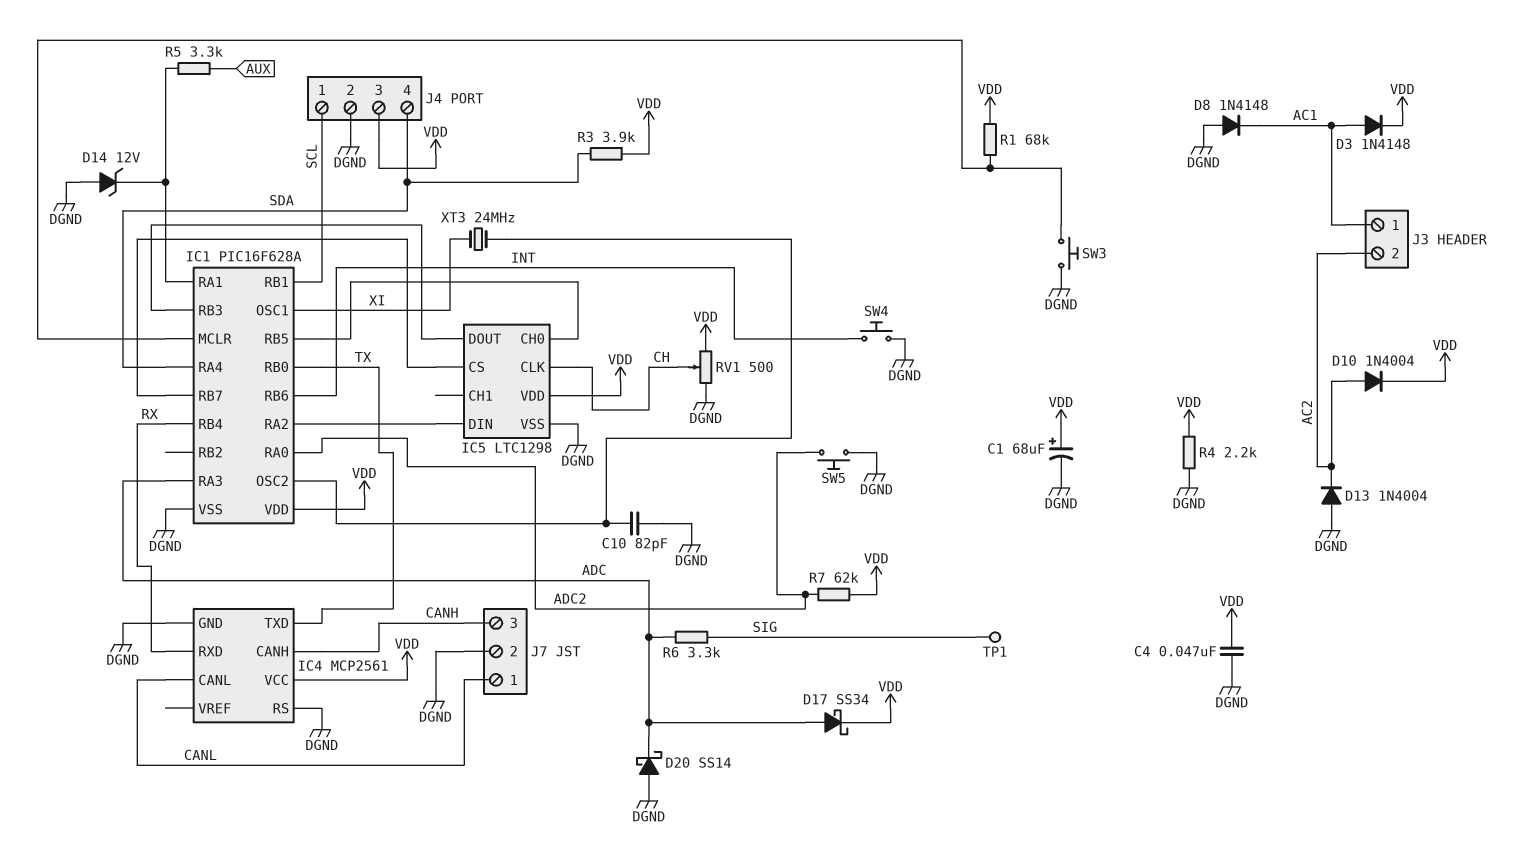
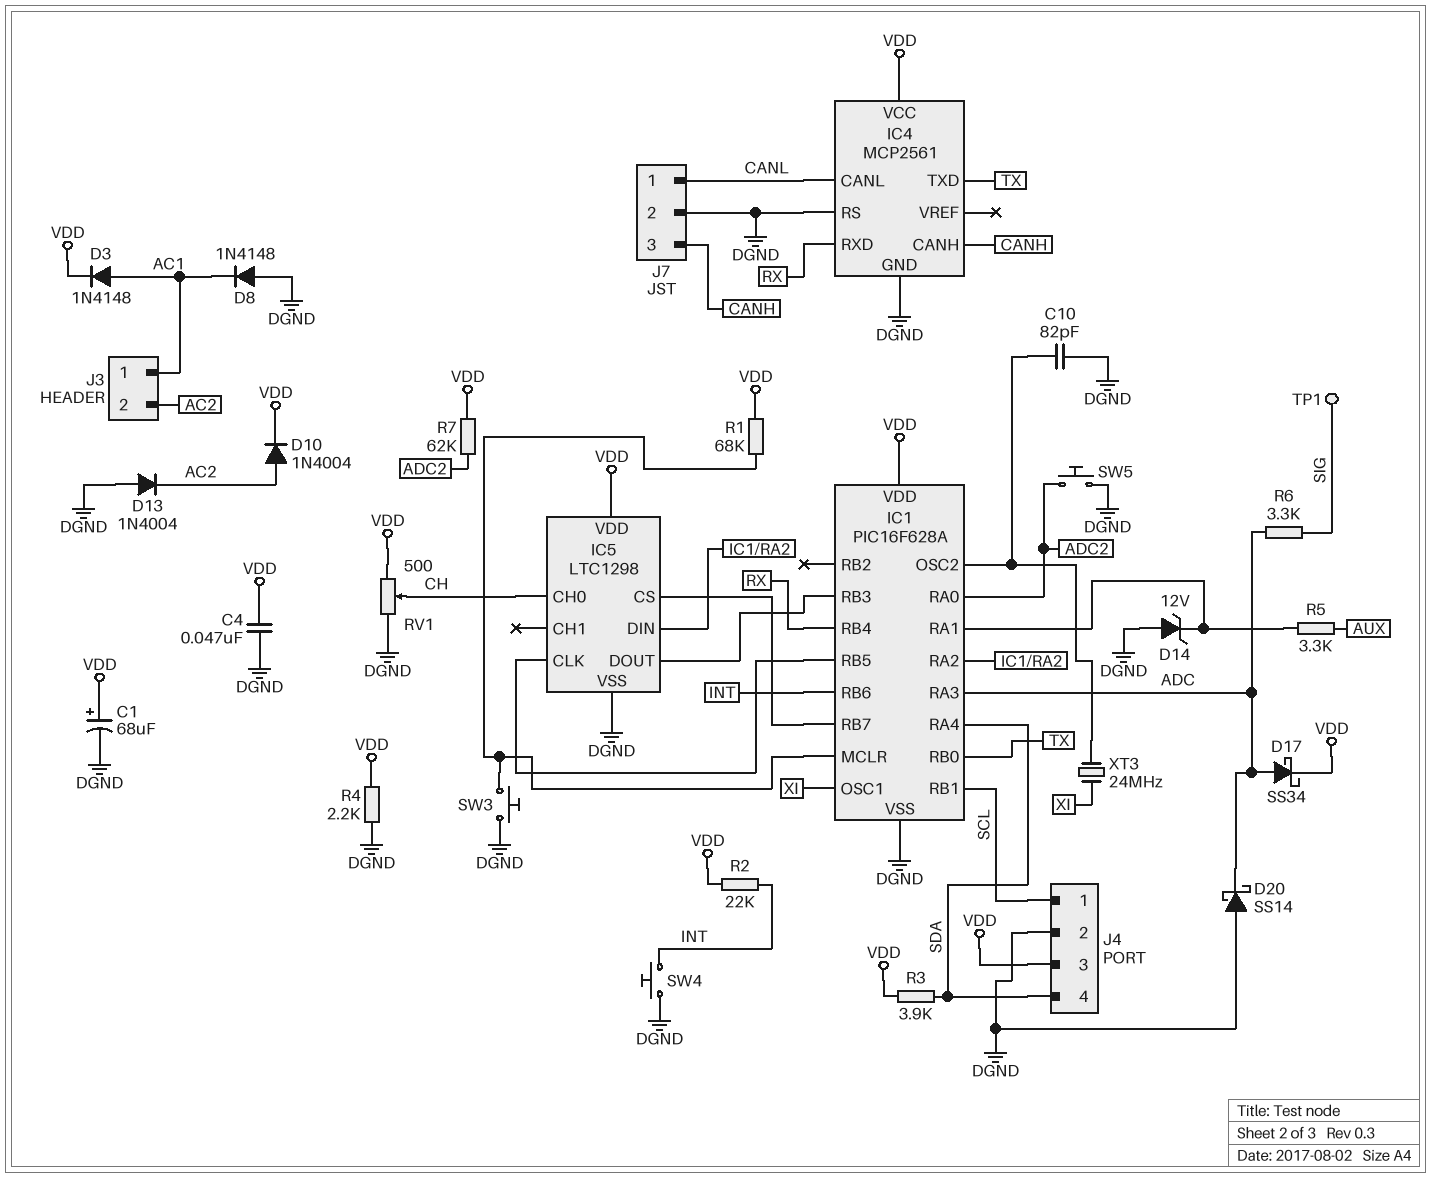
IC5 pin CH0: IC1/RB5 -> CH
IC5 pin CLK: CH -> IC1/RB5
R2: none -> 22k (INT, VDD)

